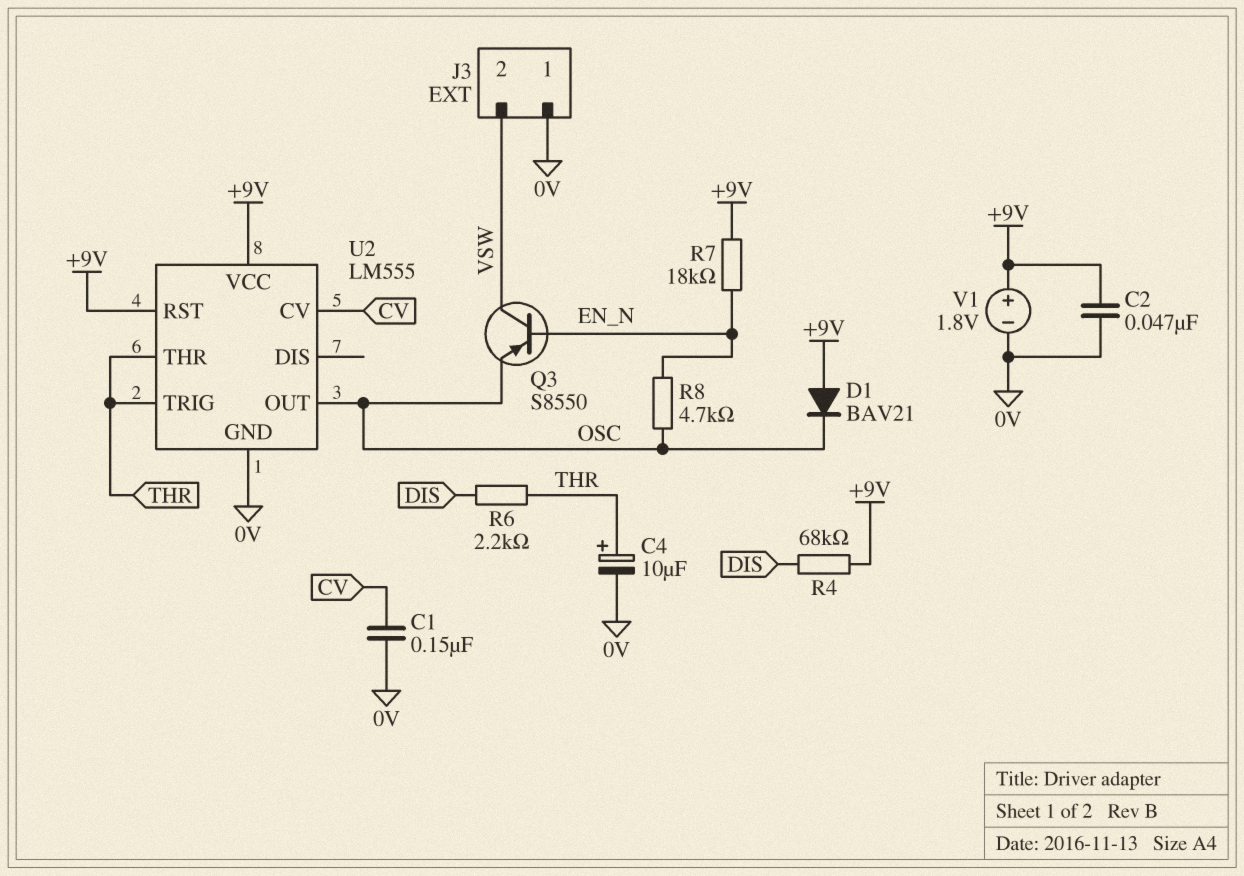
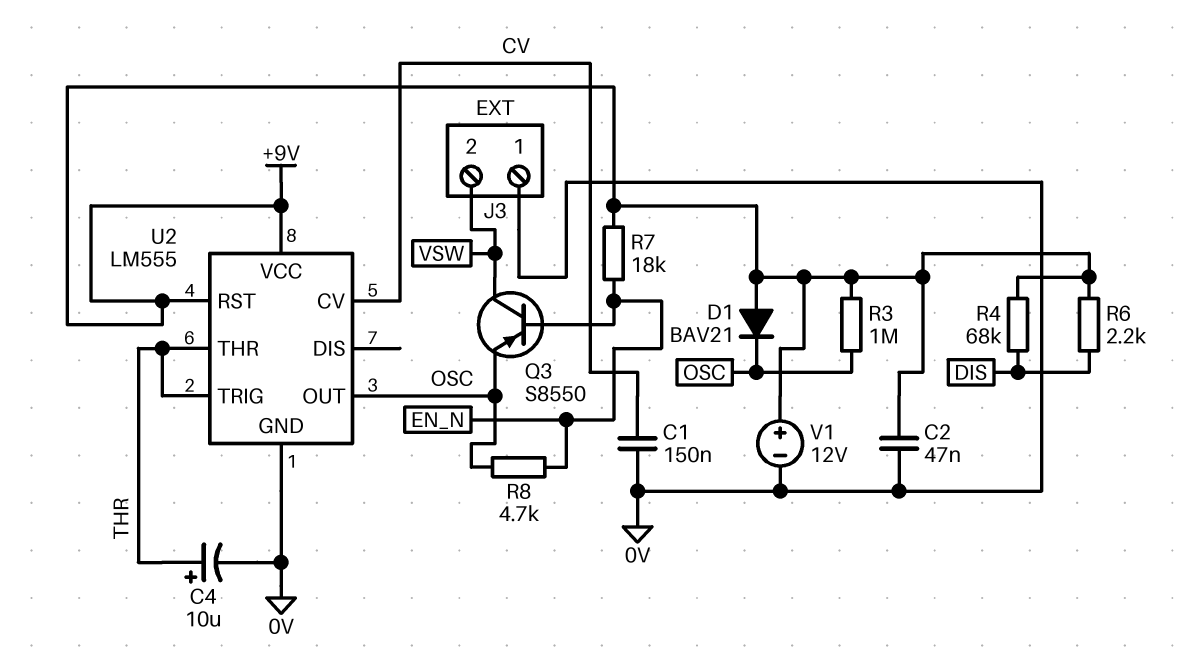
R3: none -> 1M (+9V, OSC)
R6: 2.2k (DIS, THR) -> 2.2k (+9V, DIS)
V1: 1.8V (plus +9V, minus 0V) -> 12V (plus +9V, minus 0V)

